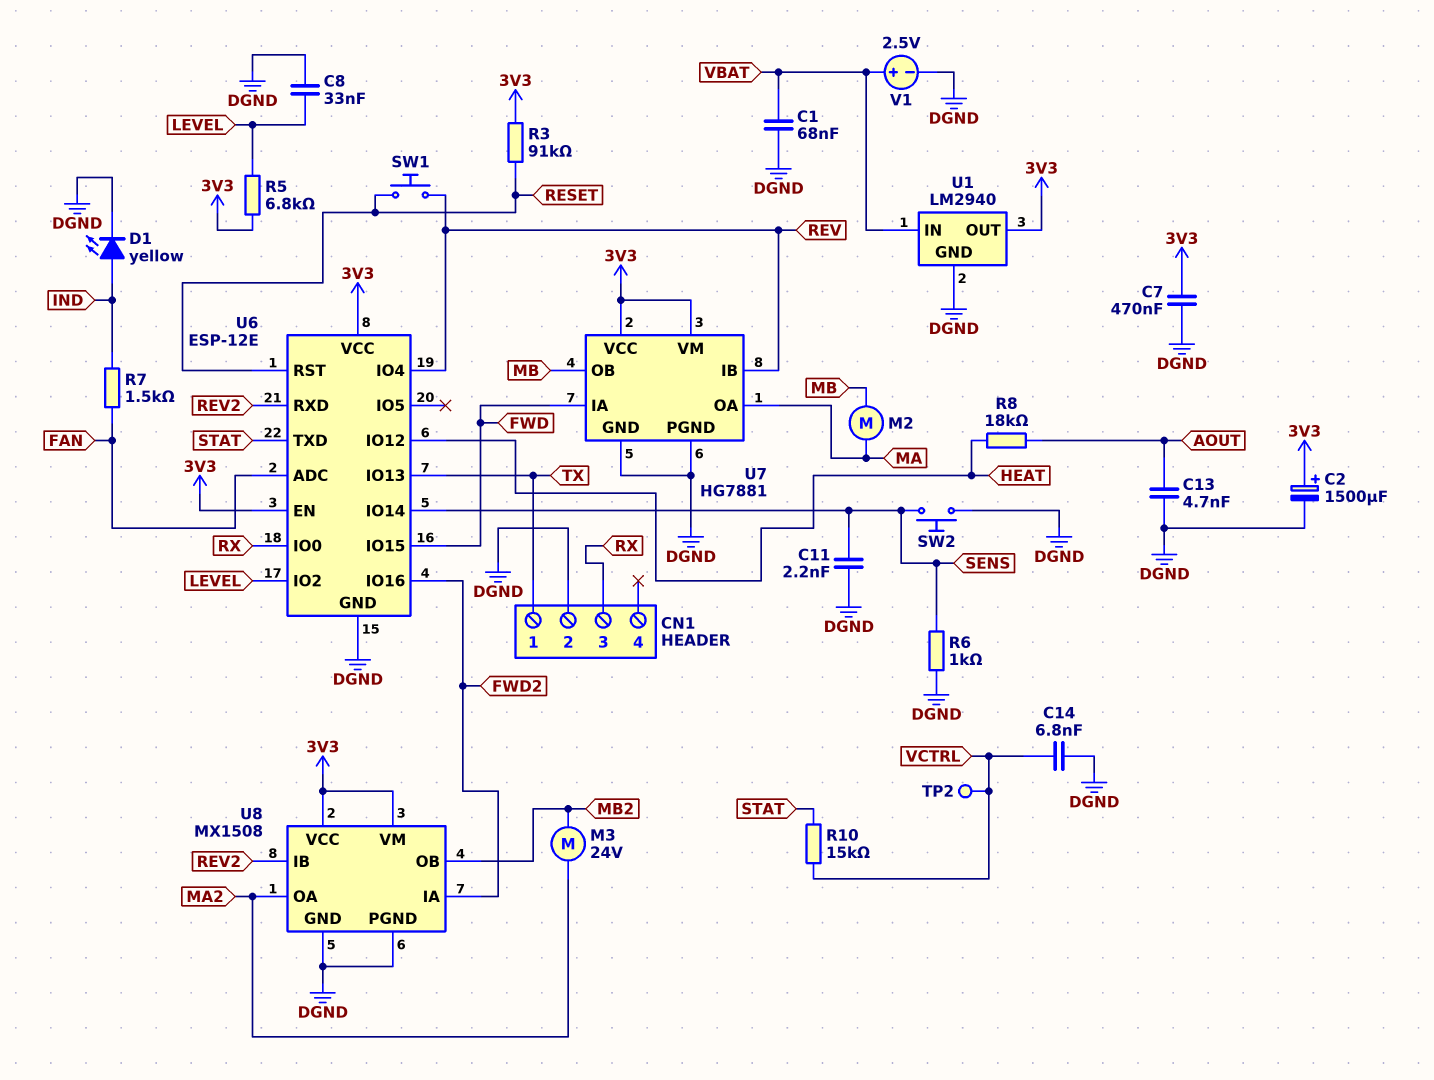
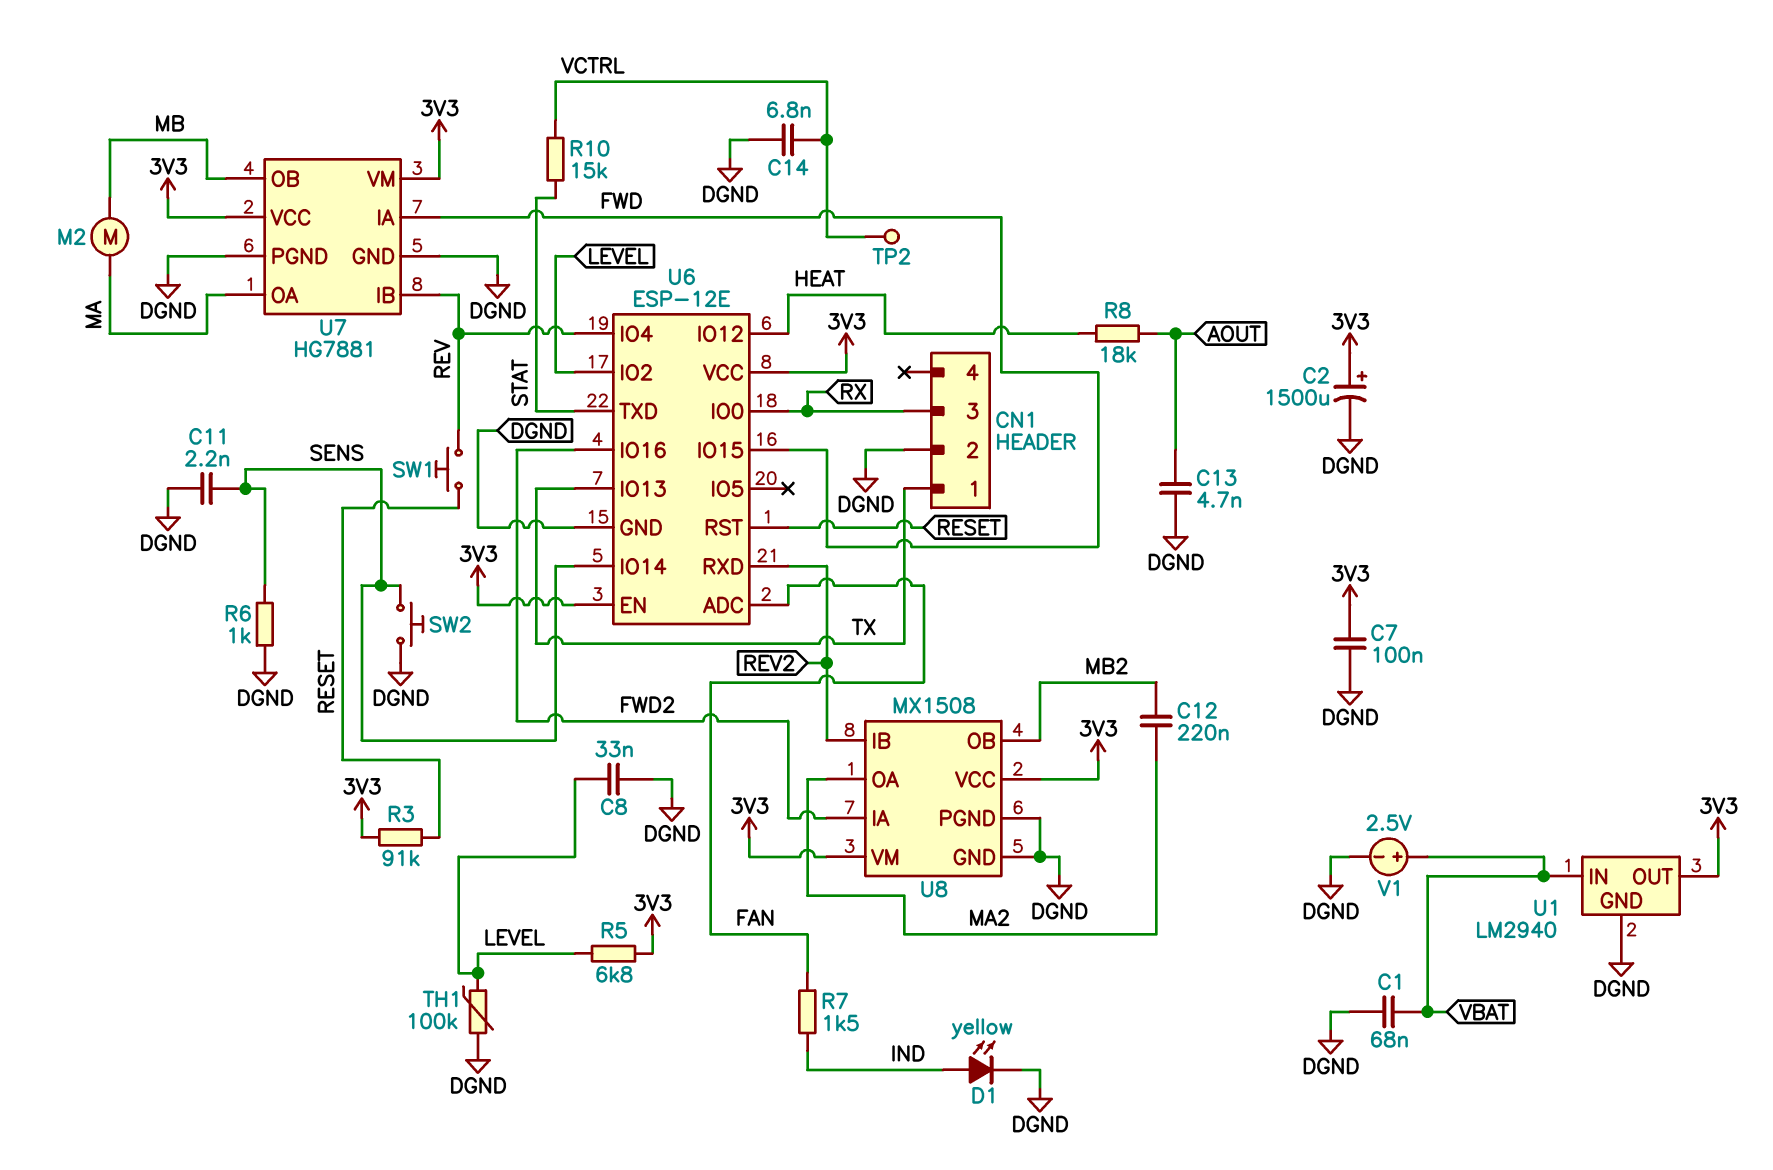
C7: 470nF (3V3, DGND) -> 100nF (3V3, DGND)
C12: none -> 220nF (MA2, MB2)
M3: motor 24V (MA2, MB2) -> none
TH1: none -> 100k (DGND, LEVEL)

